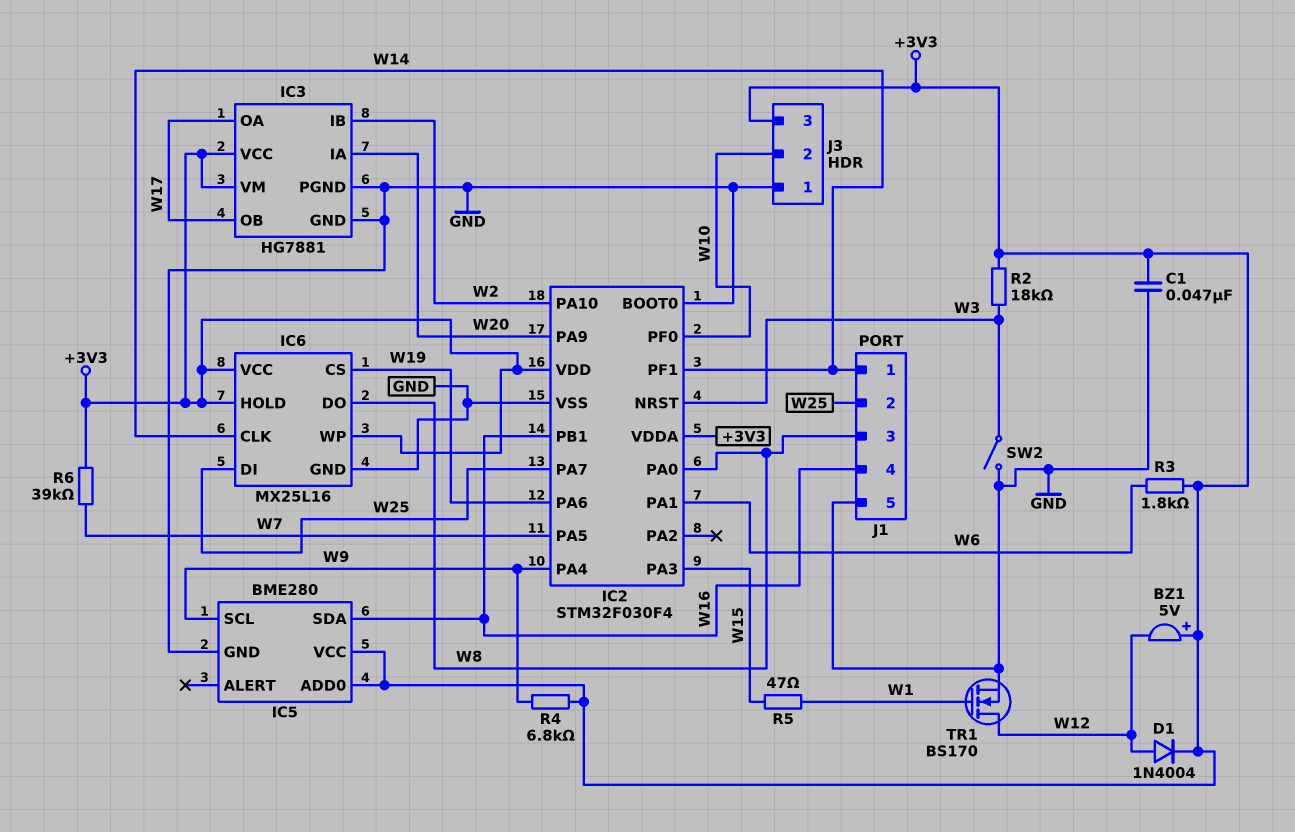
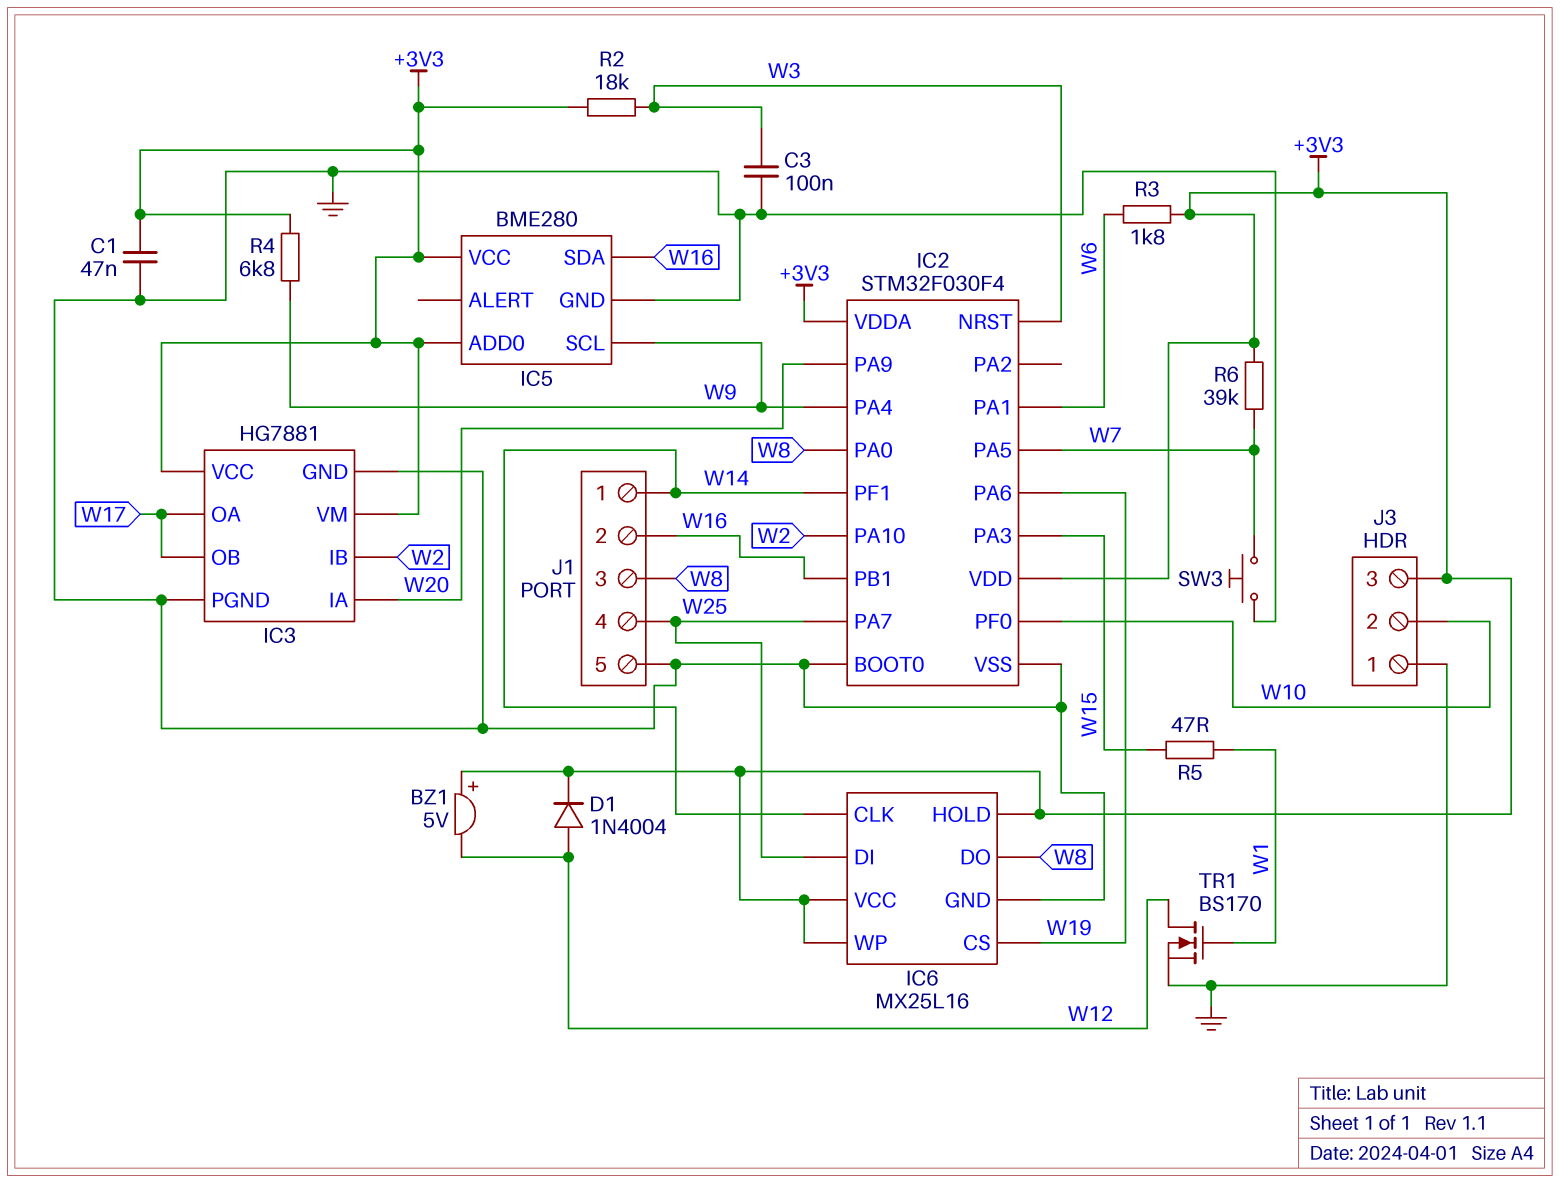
C3: none -> 100nF (GND, W3)
J1 pin 2: W25 -> W16
J1 pin 4: W16 -> W25
SW2: switch (GND, W3) -> none
SW3: none -> button (GND, W7)

